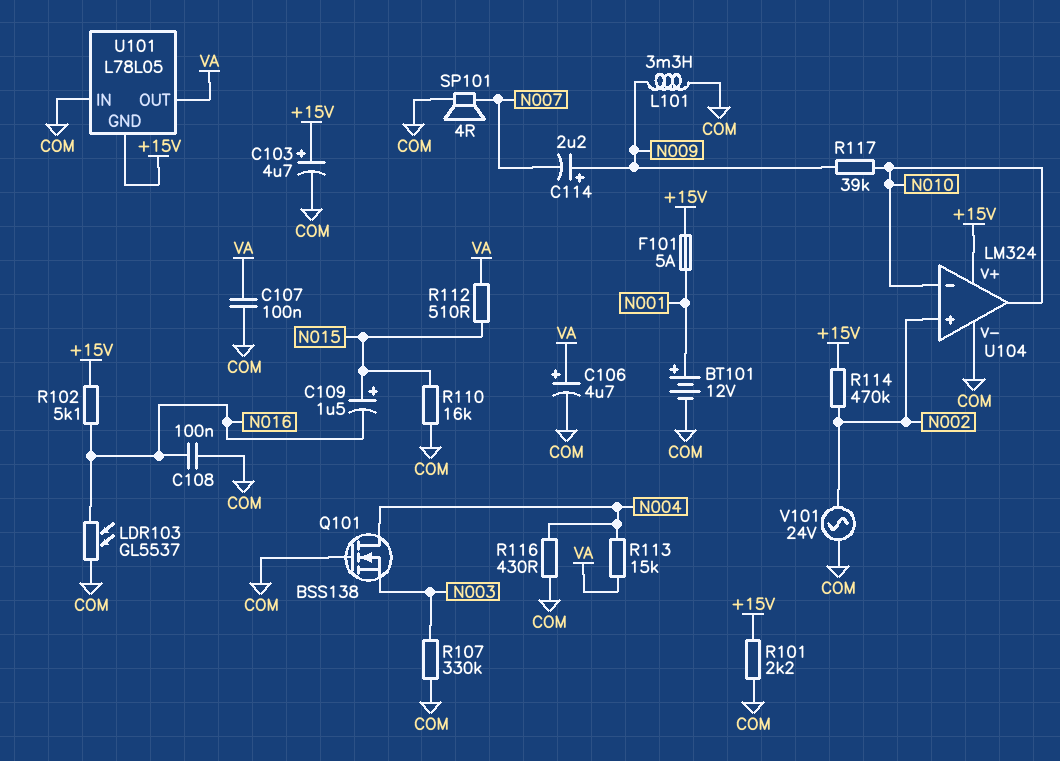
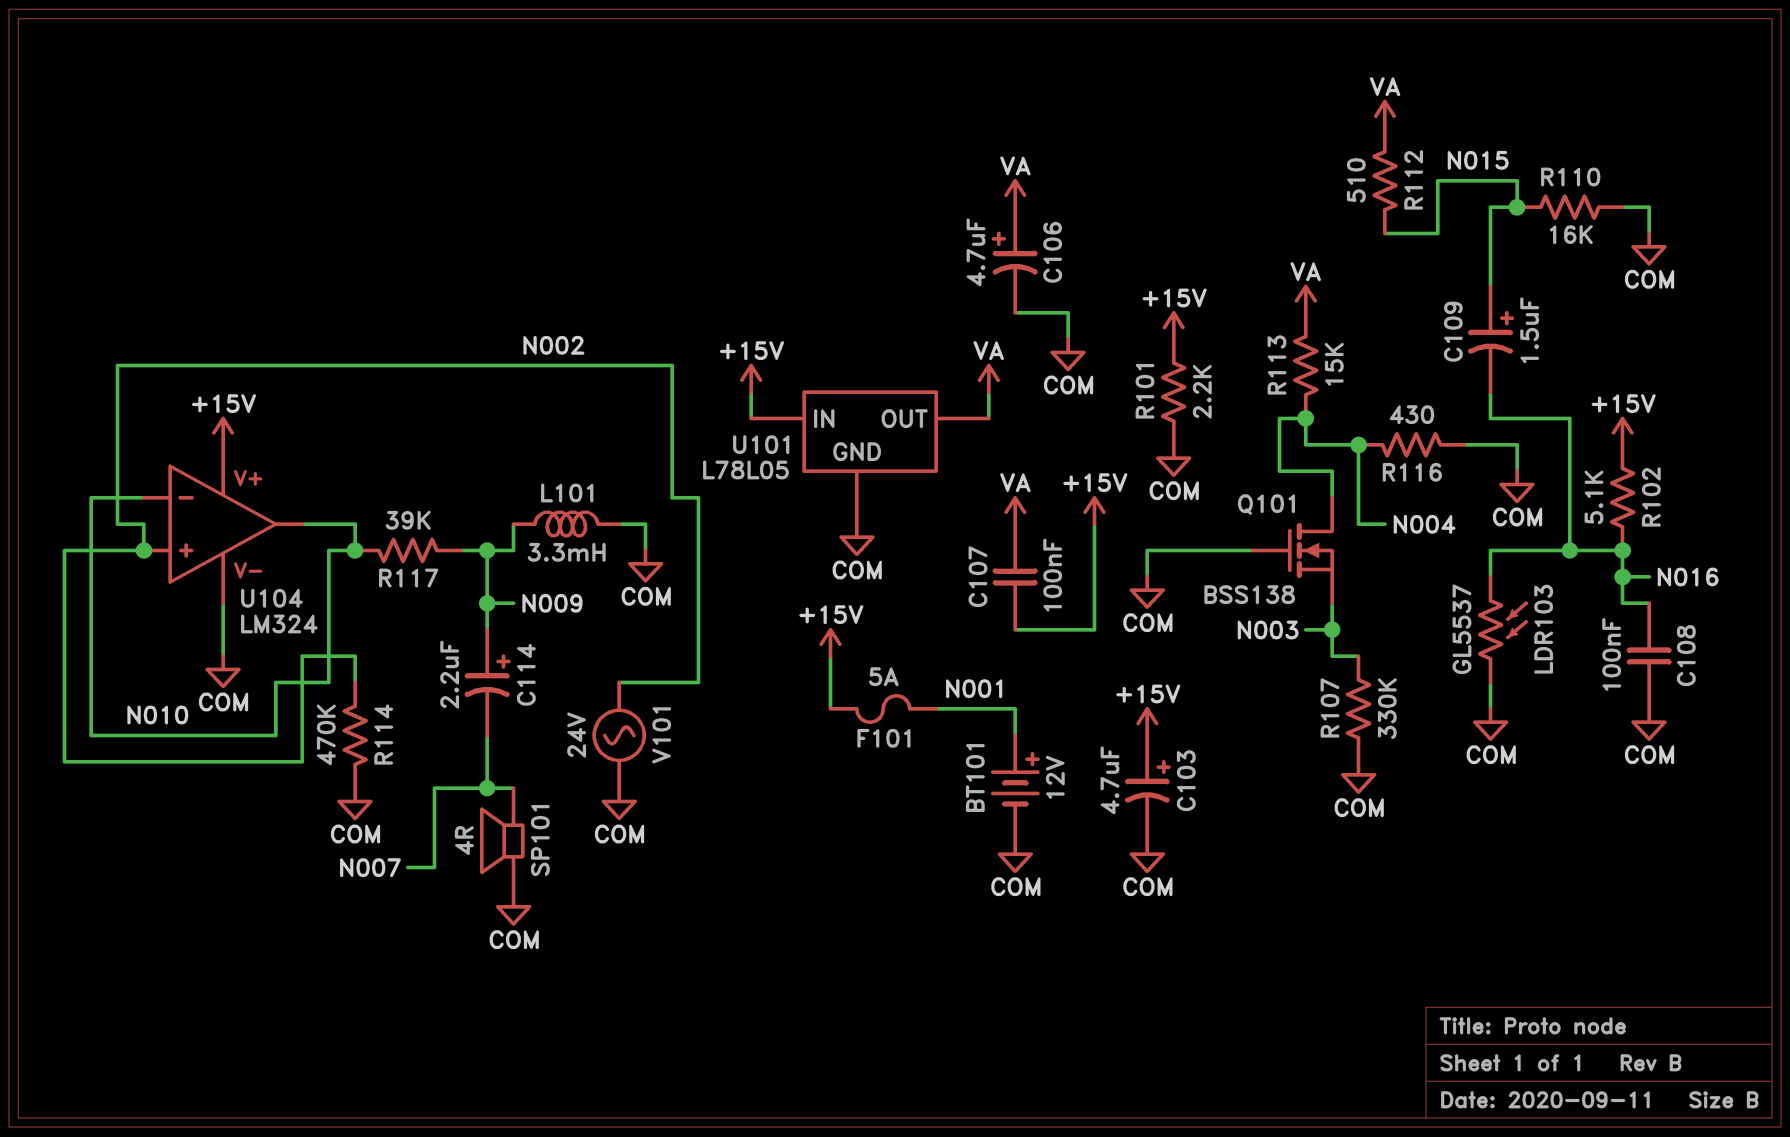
C107: 100nF (COM, VA) -> 100nF (+15V, VA)
R114: 470k (+15V, N002) -> 470k (COM, N002)
U101 pin GND: +15V -> COM
U101 pin IN: COM -> +15V

